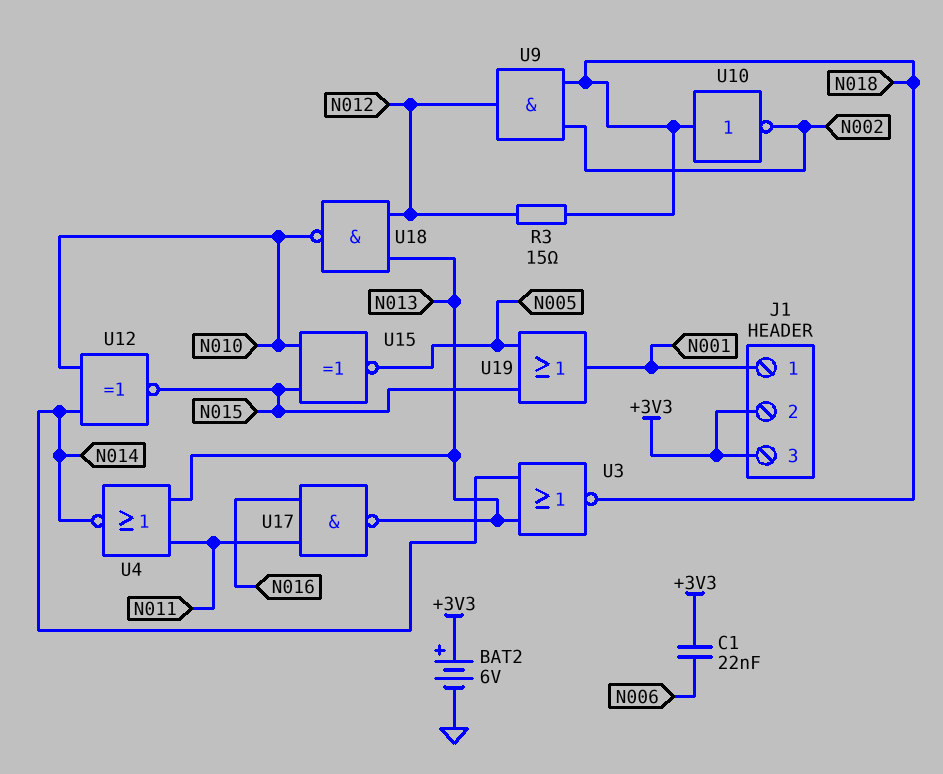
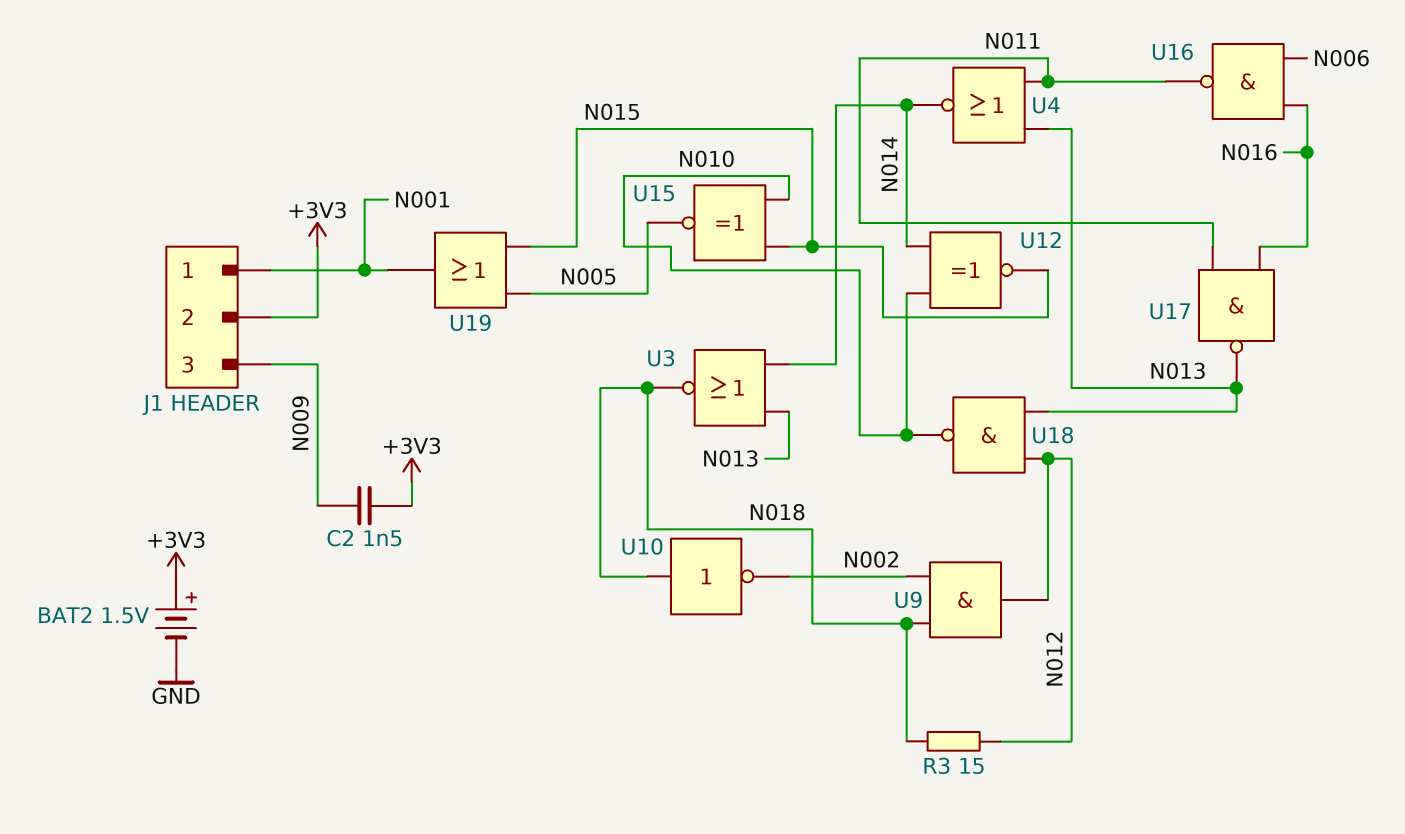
BAT2: 6V (plus +3V3, minus GND) -> 1.5V (plus +3V3, minus GND)
C1: 22nF (+3V3, N006) -> none
C2: none -> 1.5nF (+3V3, N009)
J1 pin 3: +3V3 -> N009
U16: none -> NAND (in N006, in N016, out N011)

